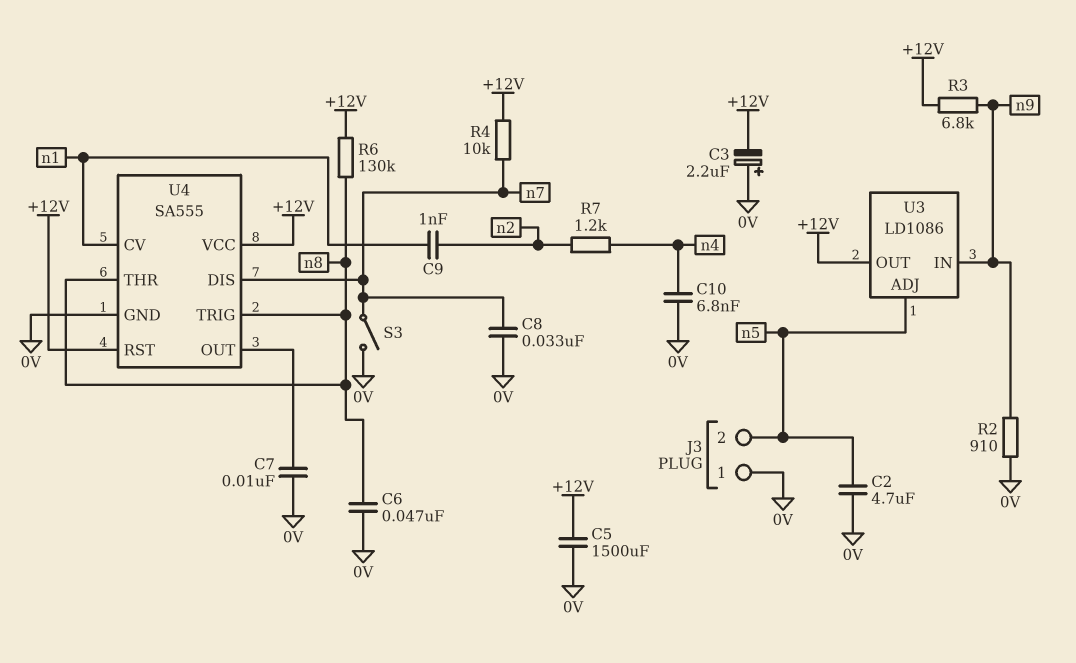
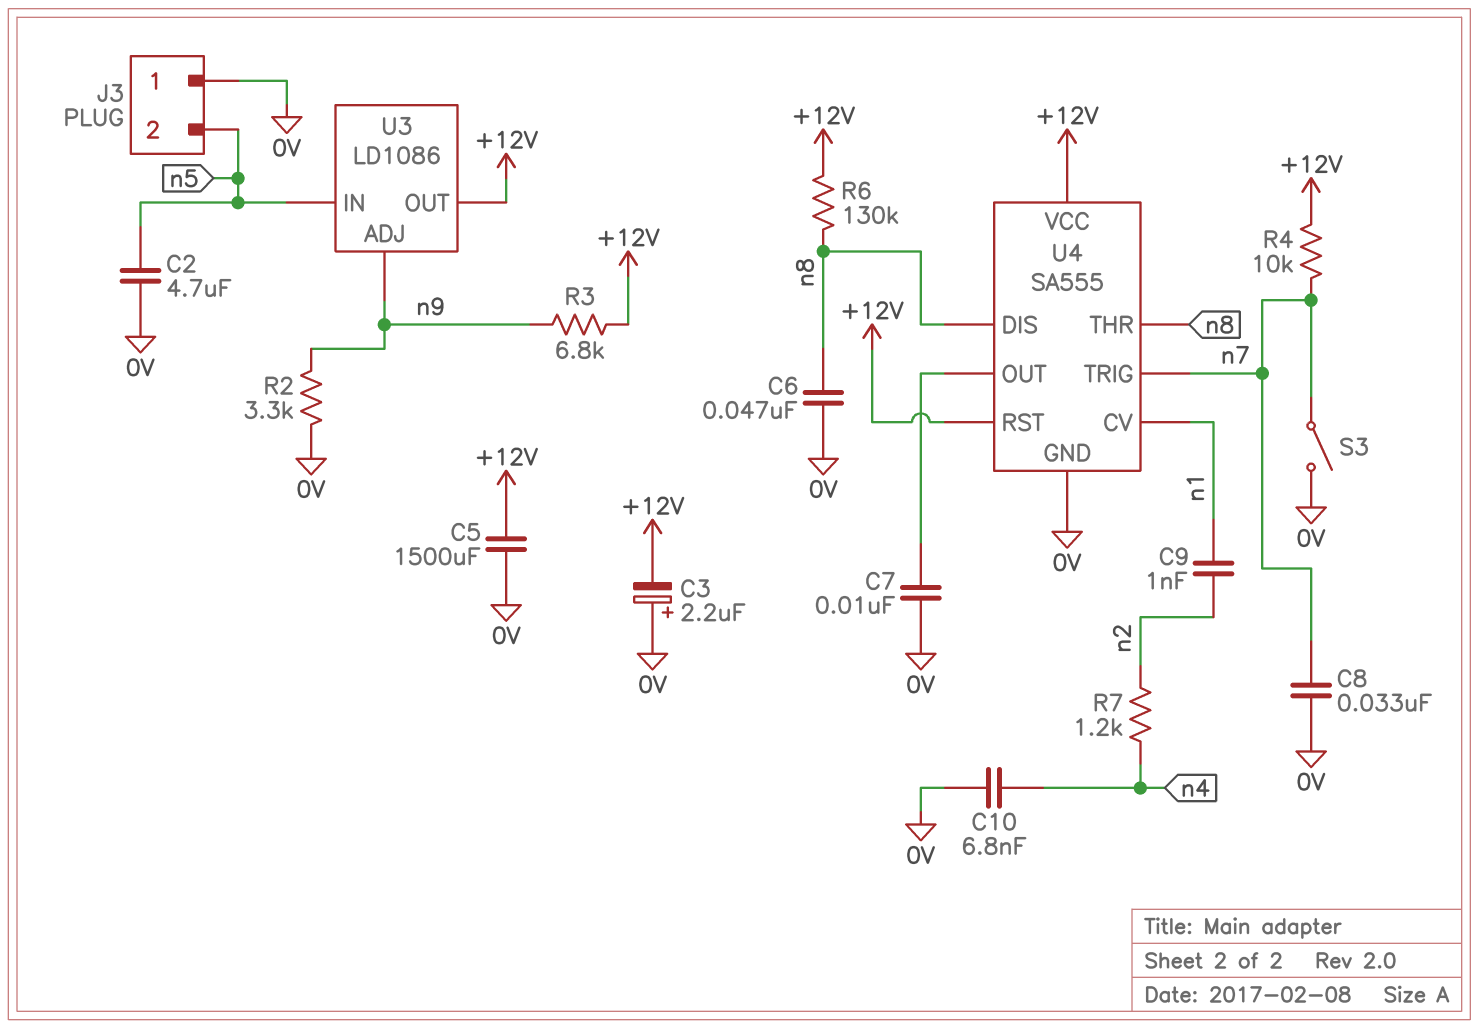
R2: 910 (0V, n9) -> 3.3k (0V, n9)
U3 pin ADJ: n5 -> n9
U3 pin IN: n9 -> n5
U4 pin DIS: n7 -> n8
U4 pin TRIG: n8 -> n7

